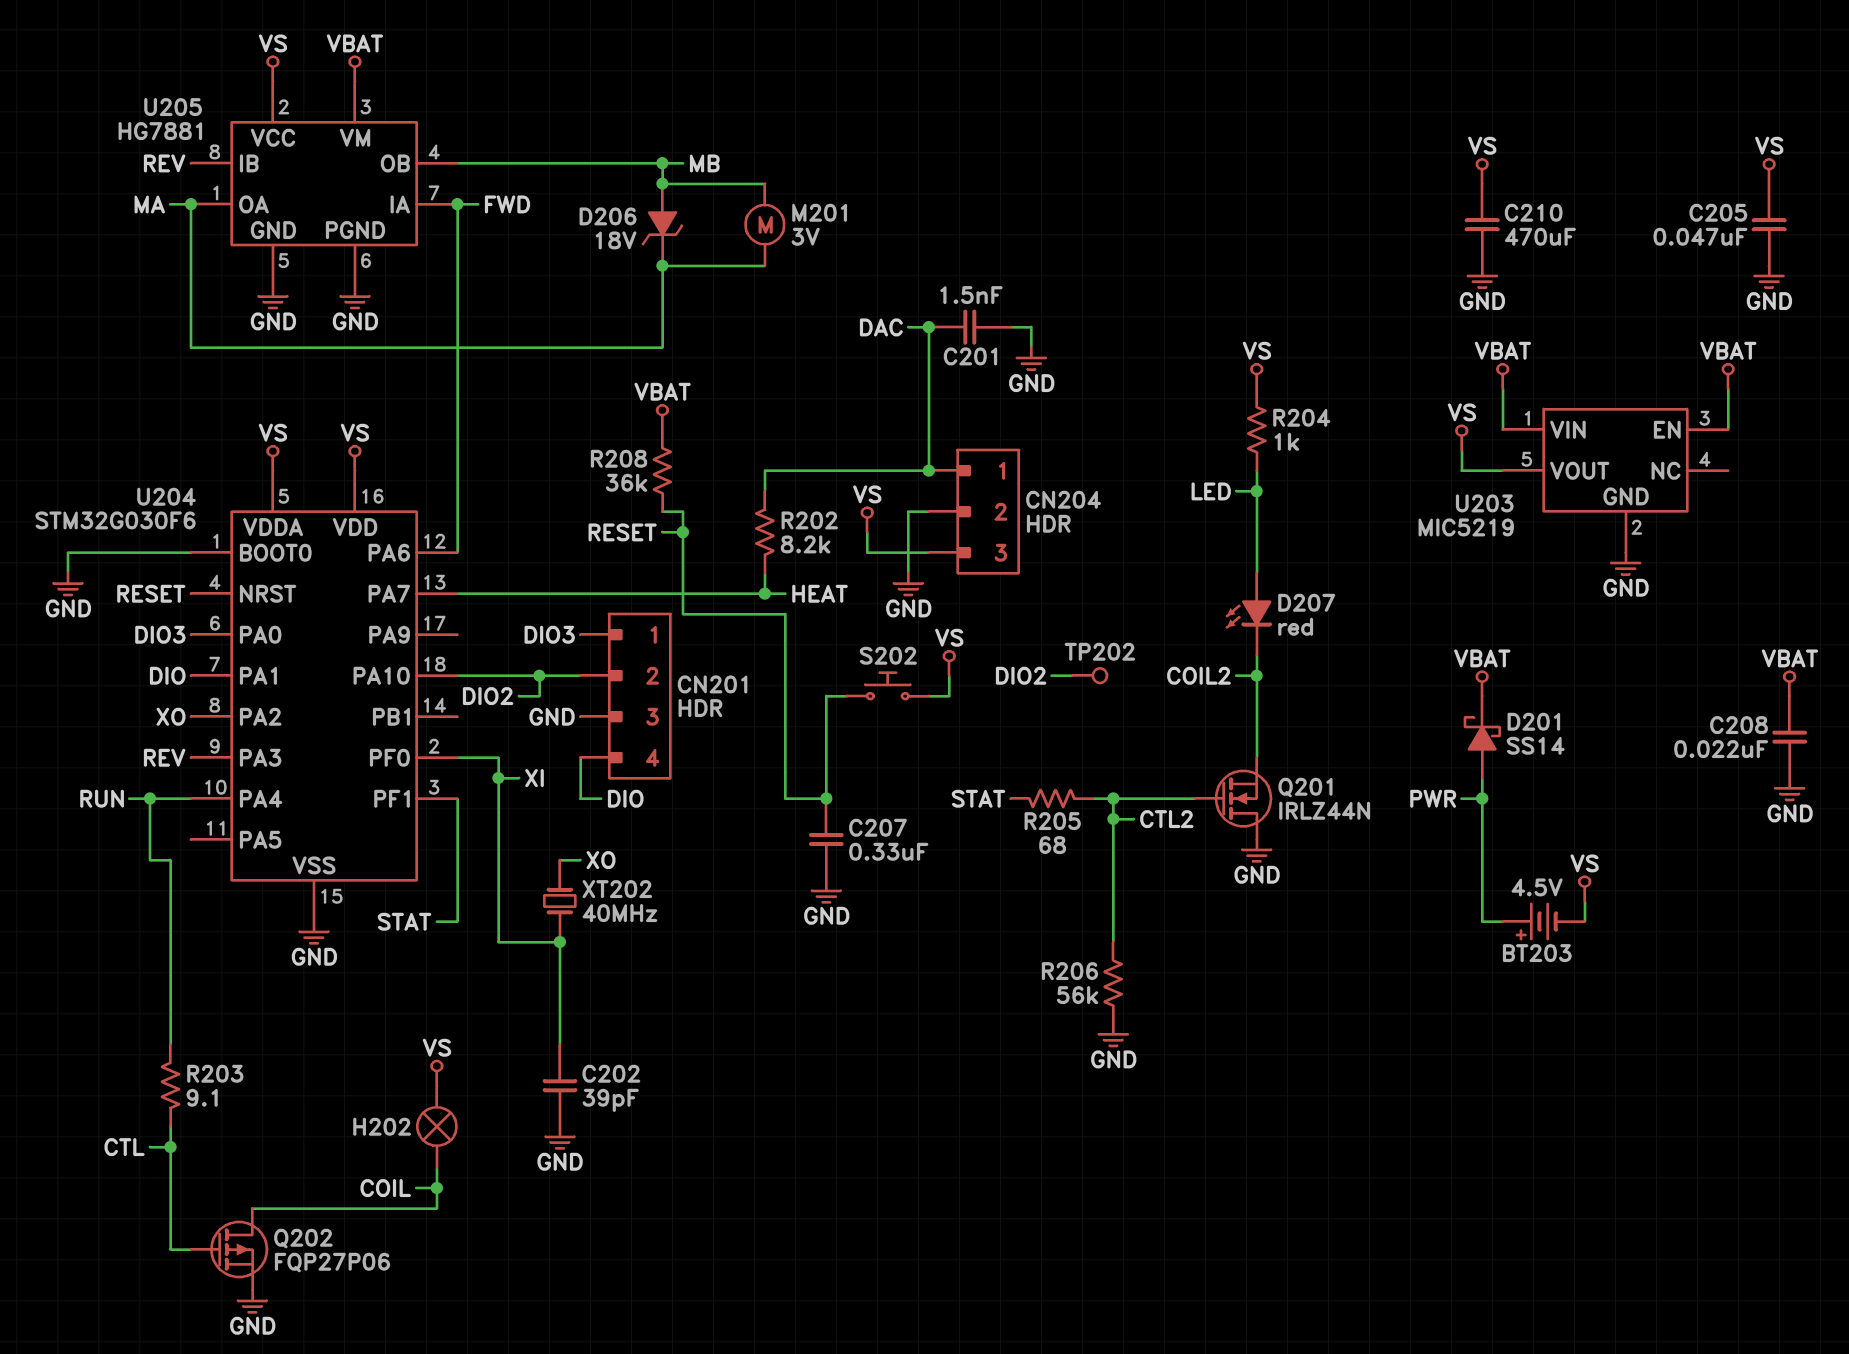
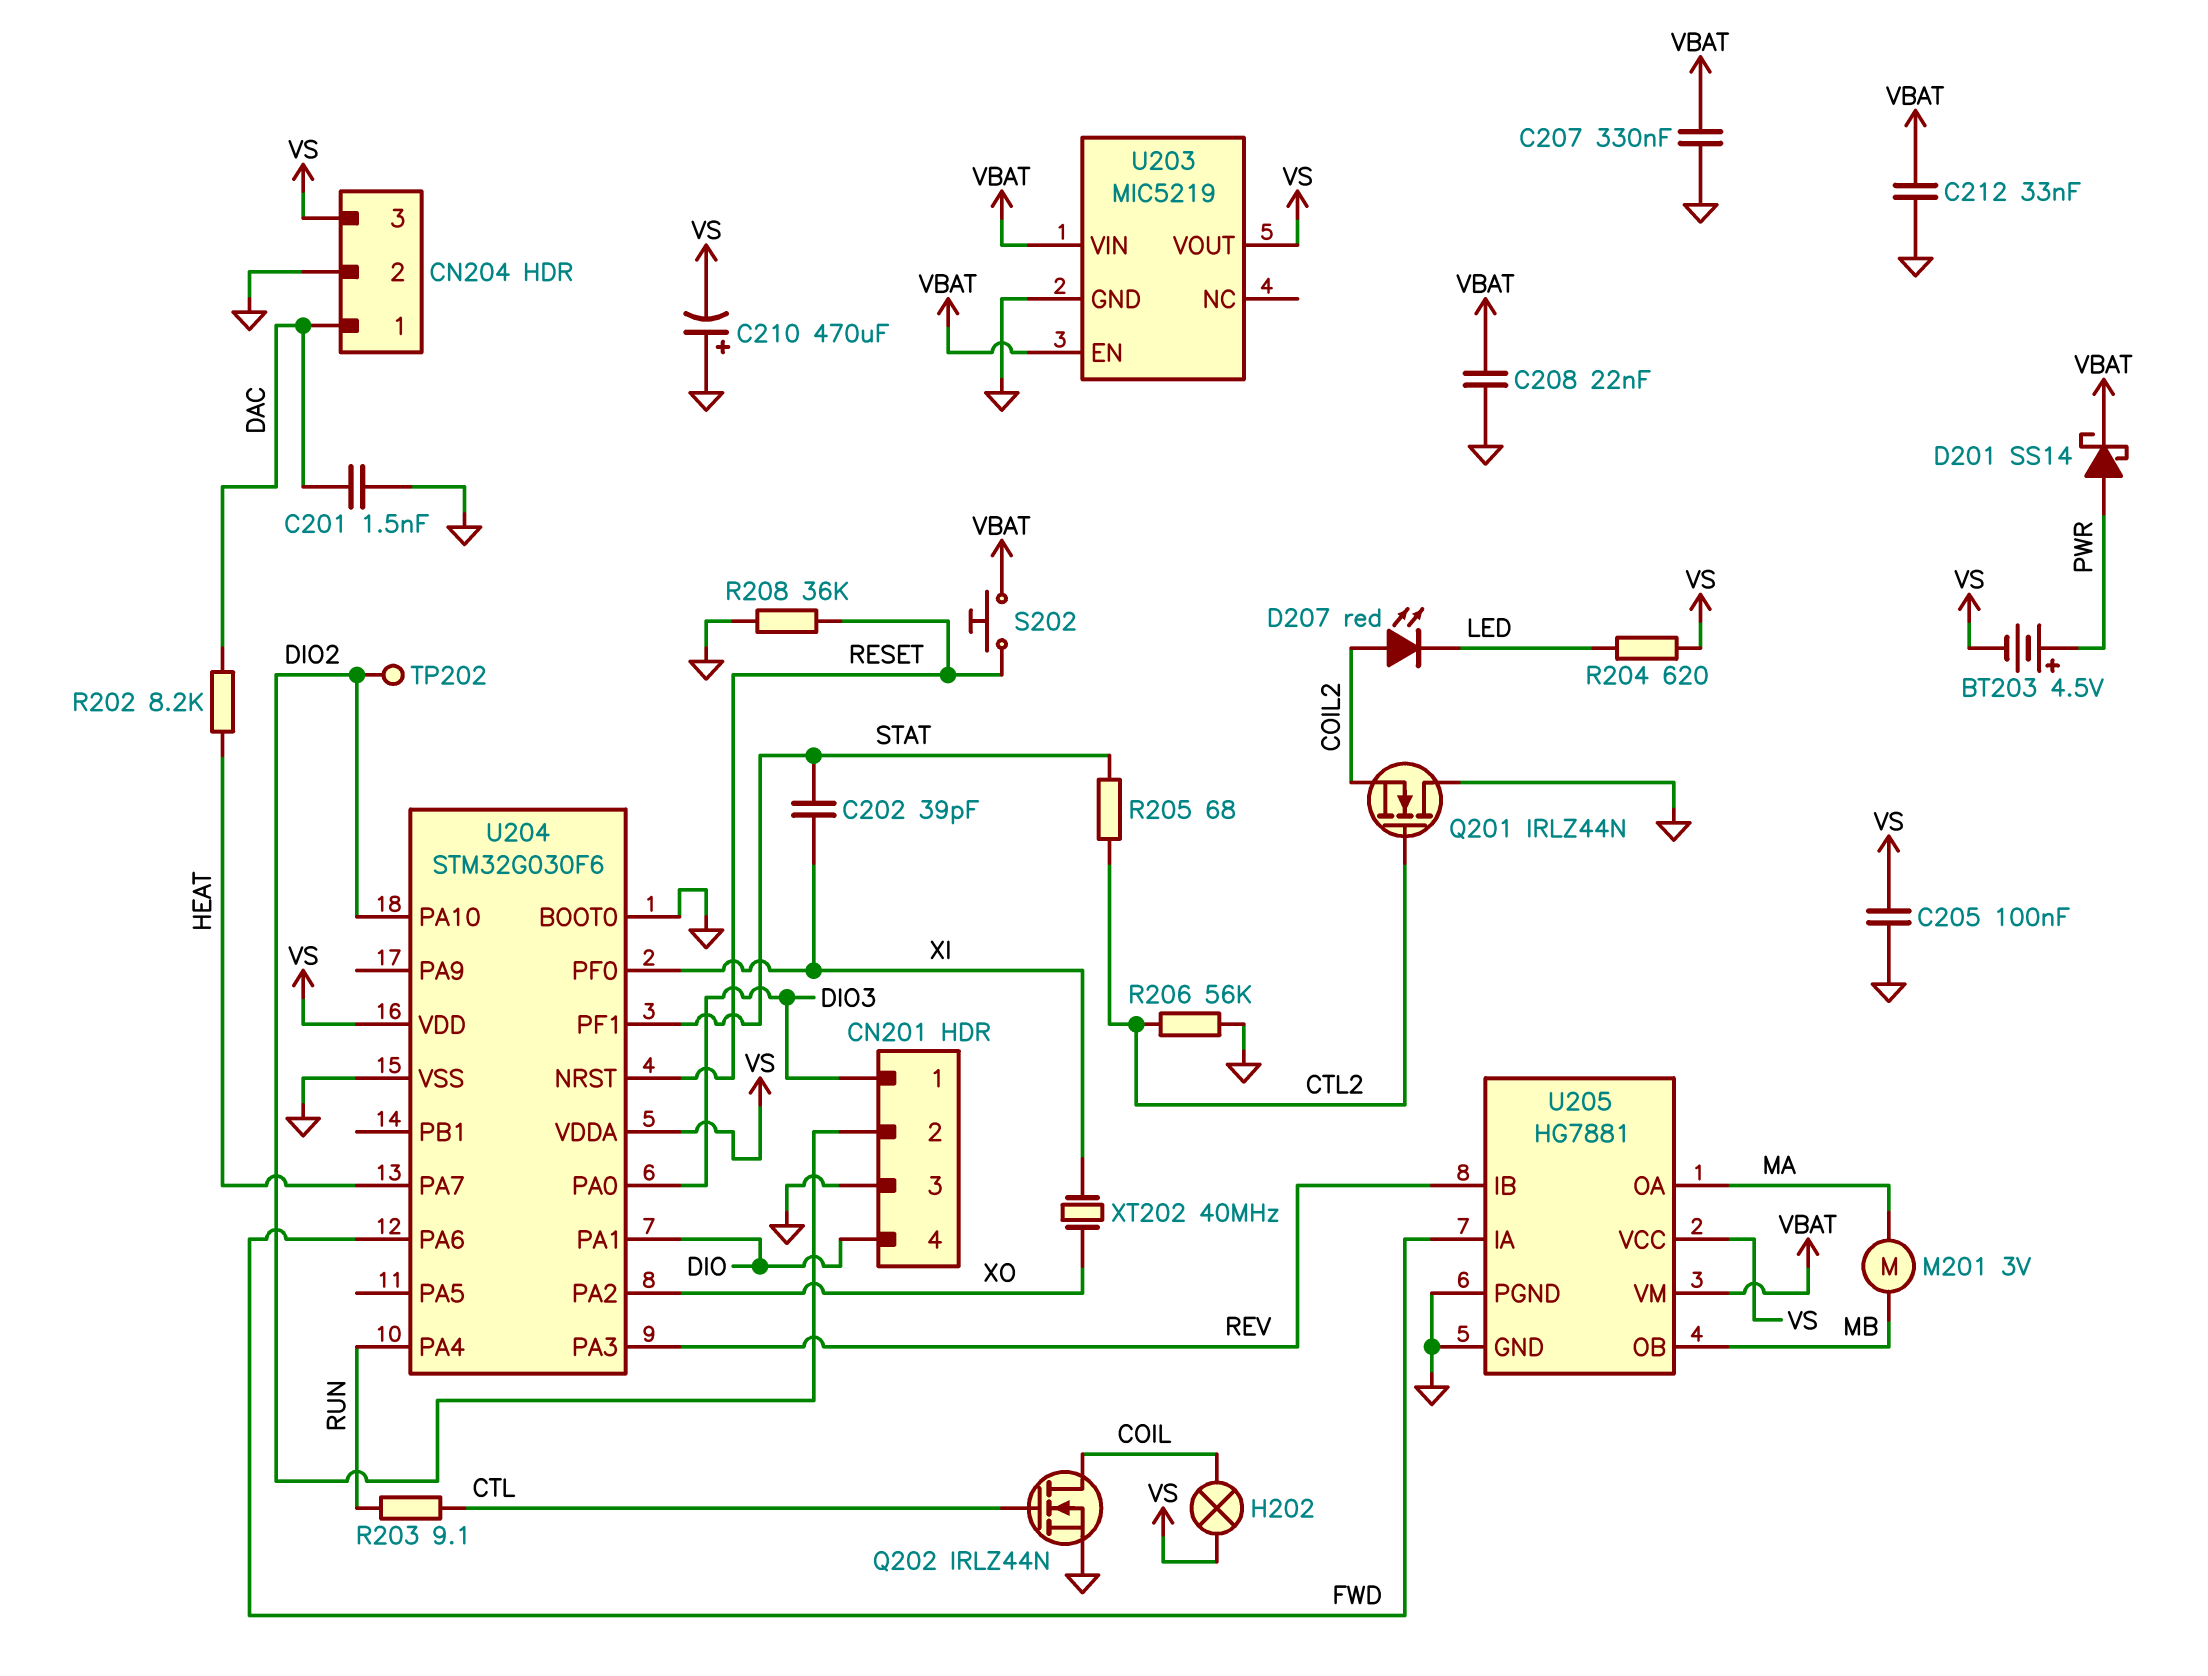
C202: 39pF (GND, XI) -> 39pF (STAT, XI)
C205: 47nF (GND, VS) -> 100nF (GND, VS)
C207: 330nF (GND, RESET) -> 330nF (GND, VBAT)
C210: 470uF (GND, VS) -> 470uF (plus GND, minus VS)
C212: none -> 33nF (GND, VBAT)
D206: zener 18V (A MB, K MA) -> none
D207: LED red (A LED, K COIL2) -> LED red (A COIL2, K LED)
Q202: PMOS FQP27P06 (G CTL, D COIL, S GND) -> NMOS IRLZ44N (G CTL, D COIL, S GND)
R204: 1k (LED, VS) -> 620 (LED, VS)
R208: 36k (RESET, VBAT) -> 36k (GND, RESET)
S202: button (RESET, VS) -> button (RESET, VBAT)

